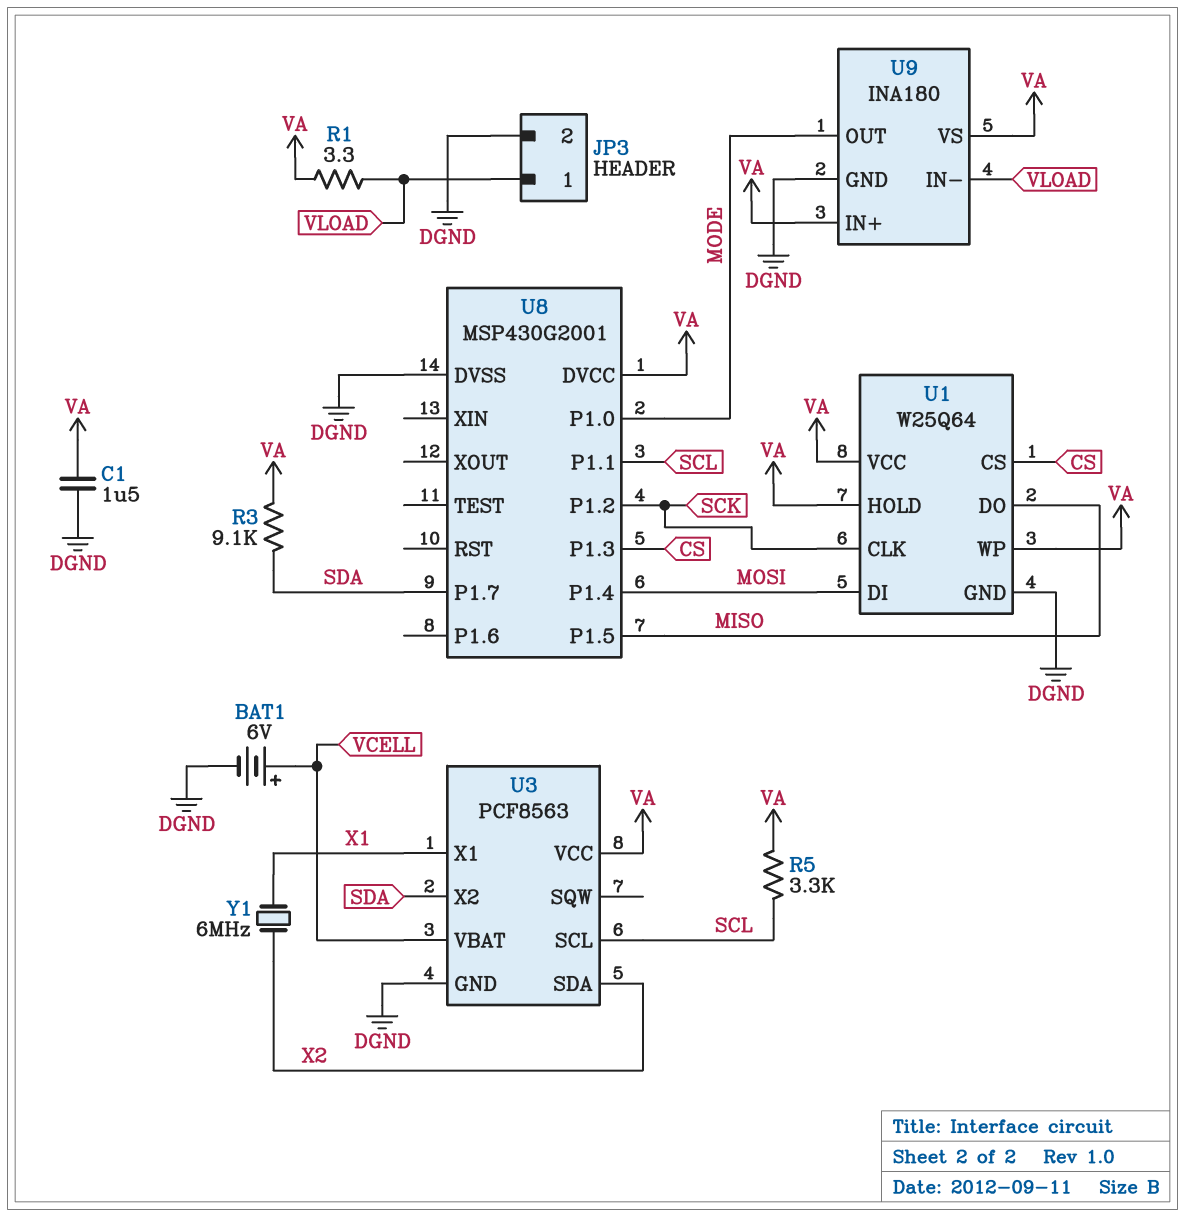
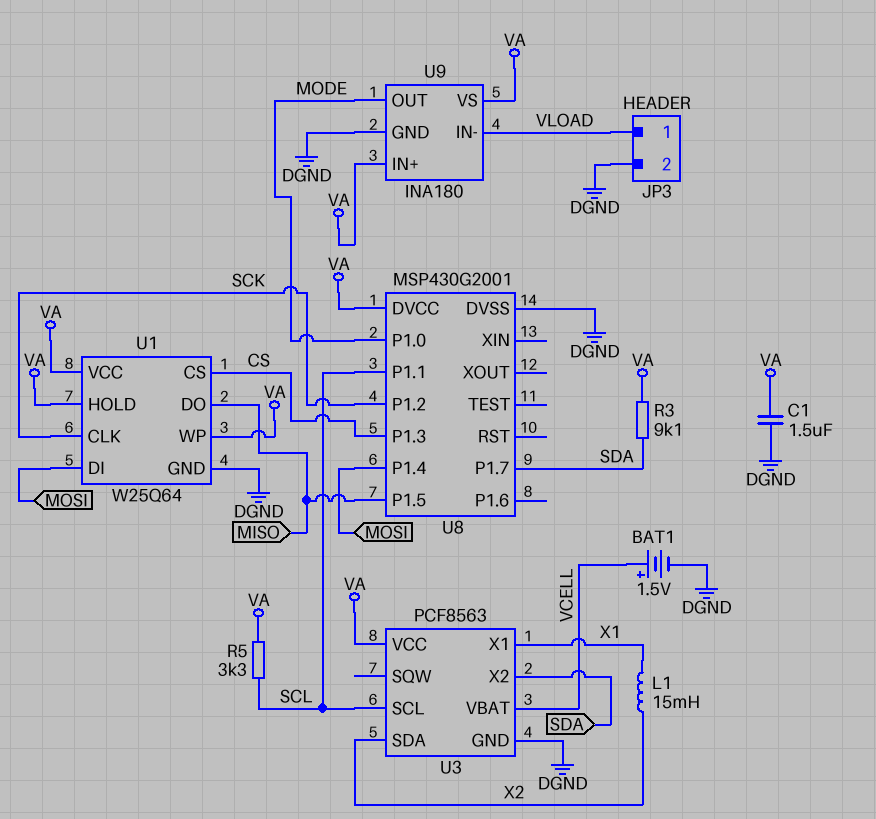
BAT1: 6V (plus VCELL, minus DGND) -> 1.5V (plus VCELL, minus DGND)
L1: none -> 15mH (X1, X2)
R1: 3.3 (VA, VLOAD) -> none
Y1: 6MHz (X1, X2) -> none

